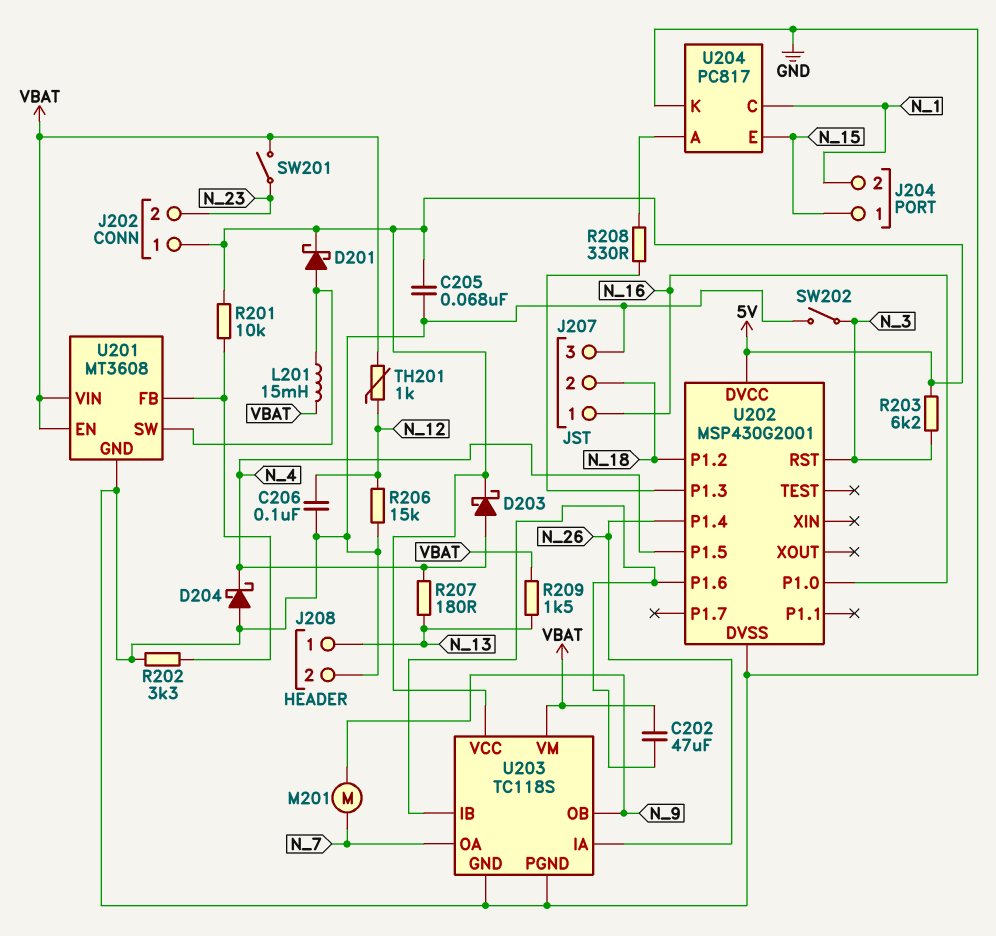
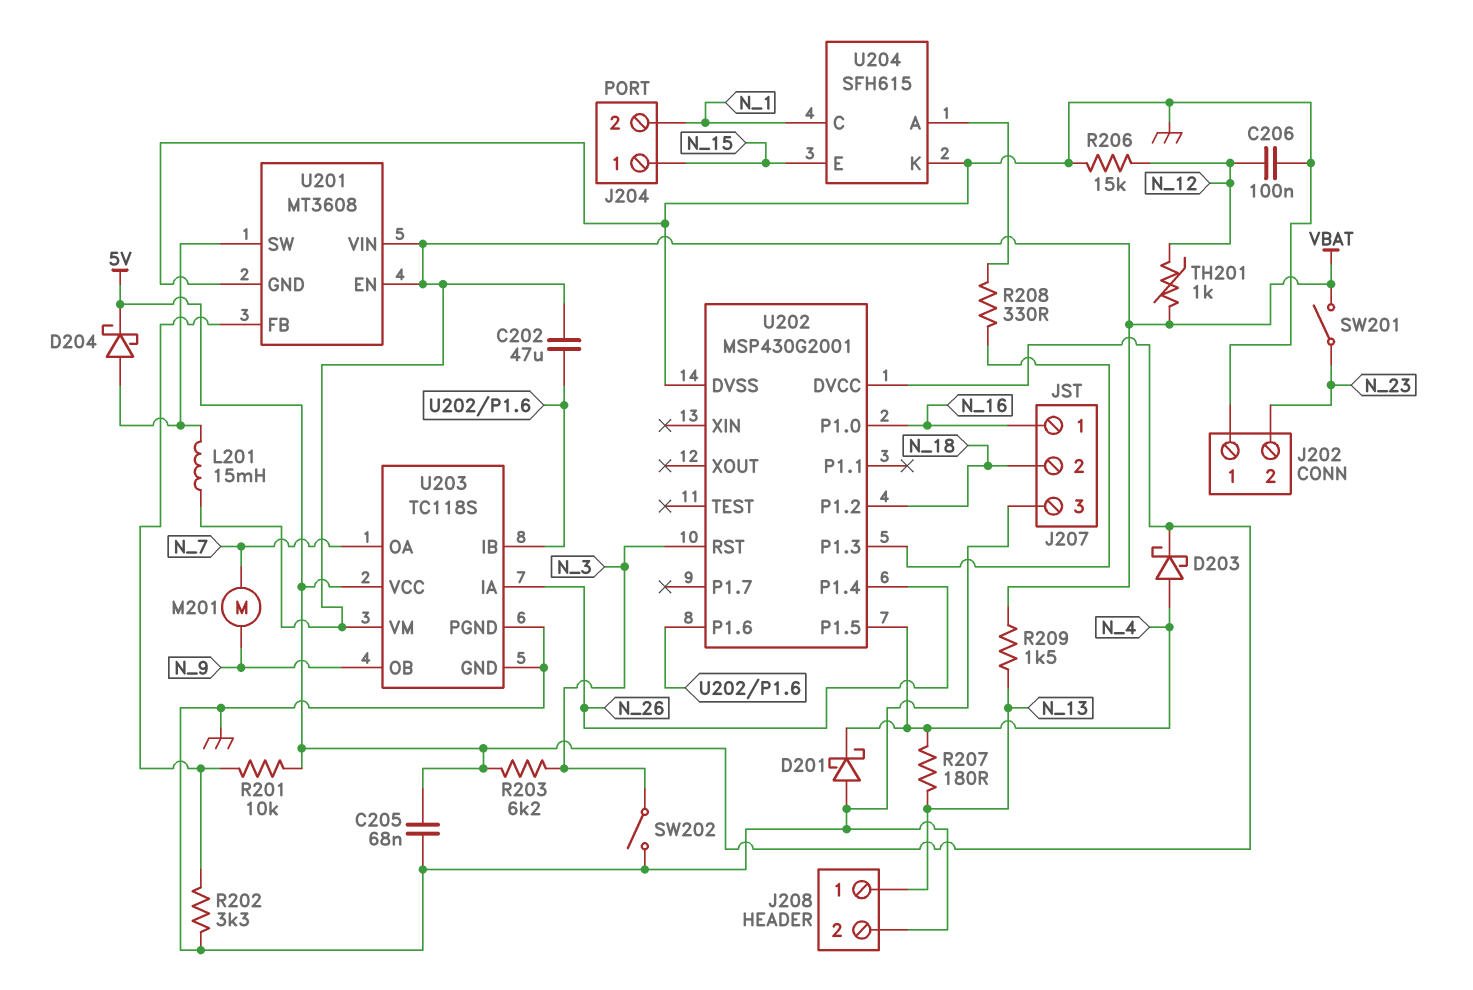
D201: schottky (A U201/SW, K 5V) -> schottky (A GND, K N_4)
D204: schottky (A GND, K N_4) -> schottky (A U201/SW, K 5V)
J202 pin 1: 5V -> GND
U204: PC817 -> SFH615

